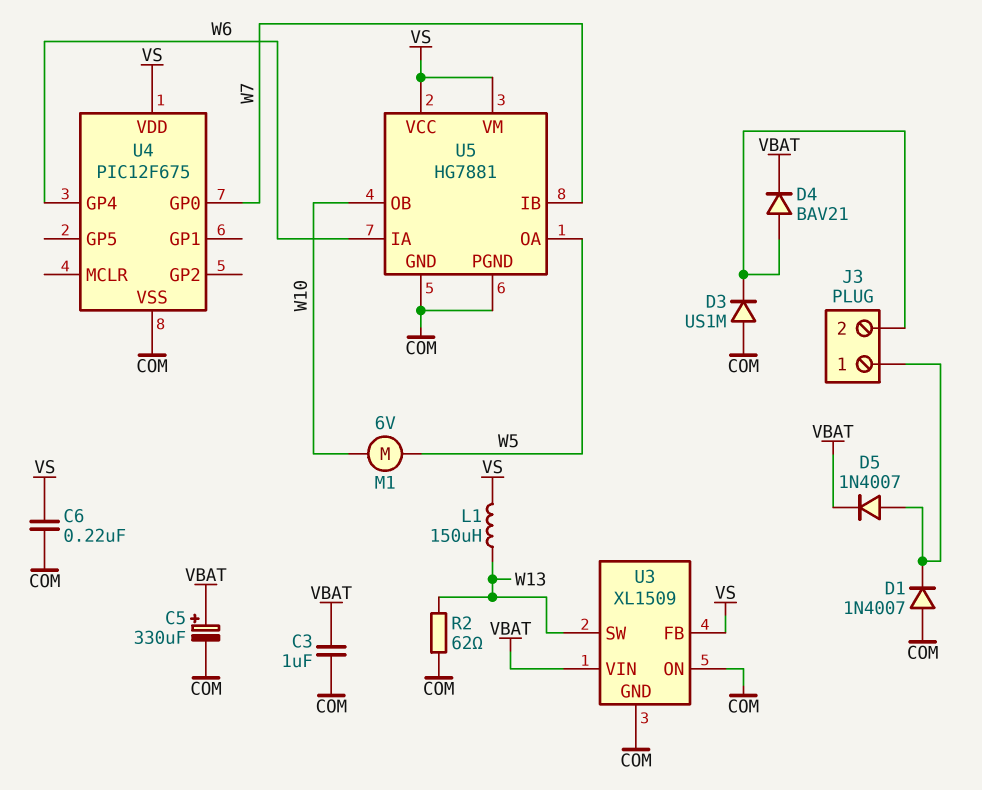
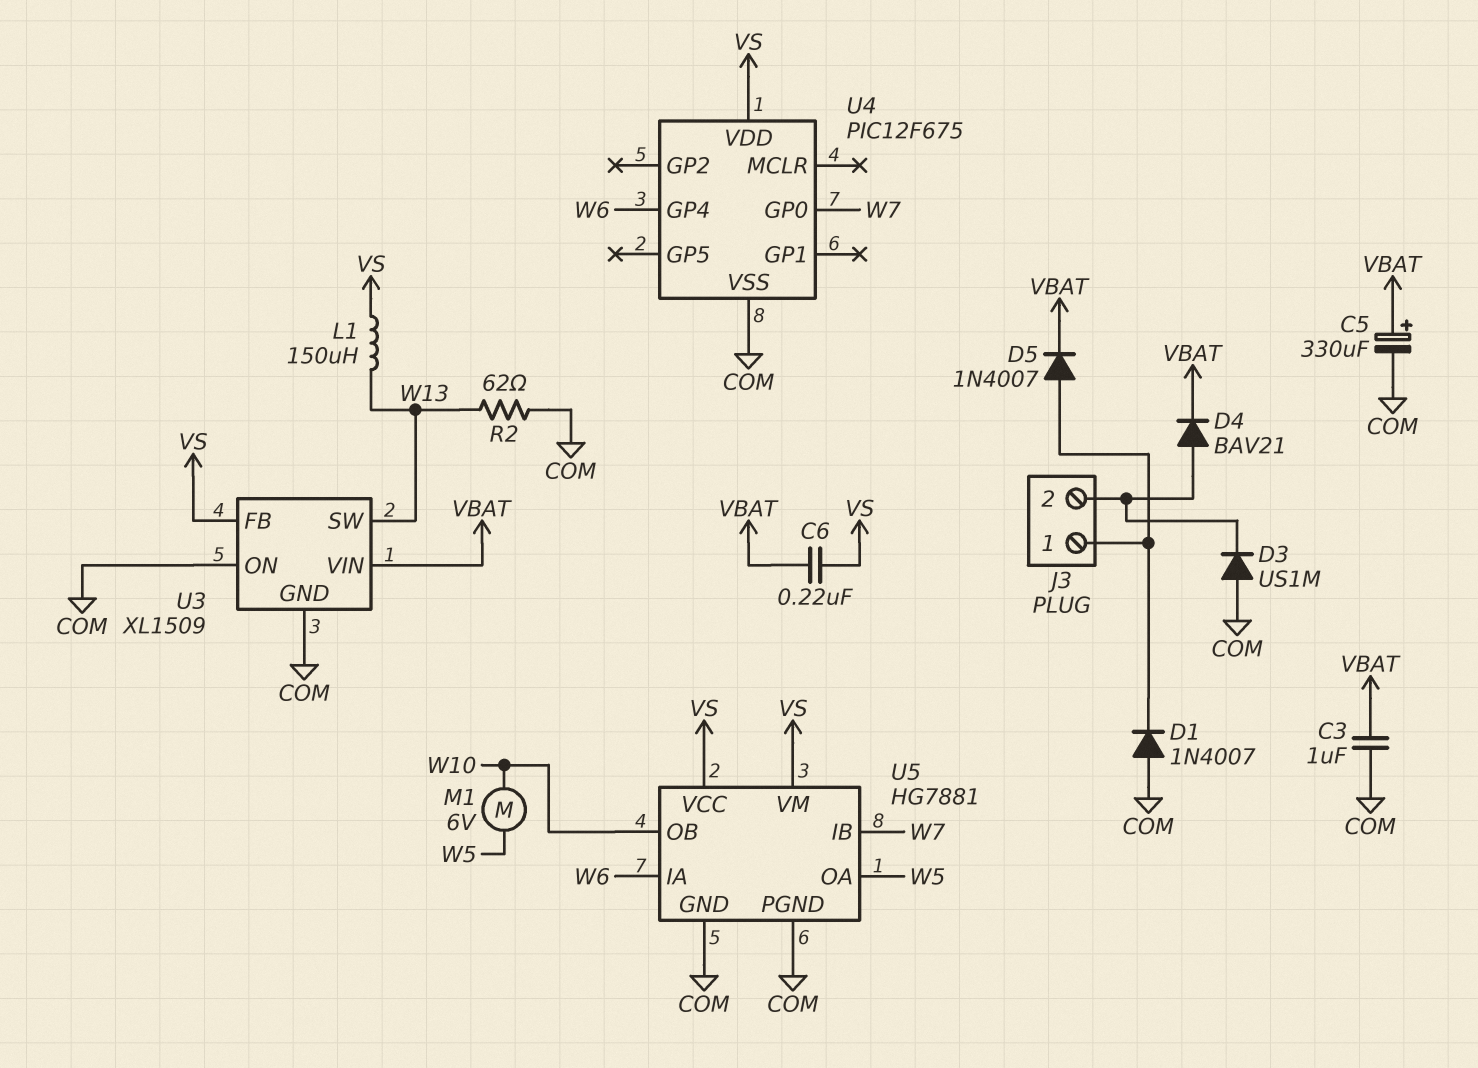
C6: 220nF (COM, VS) -> 220nF (VBAT, VS)

